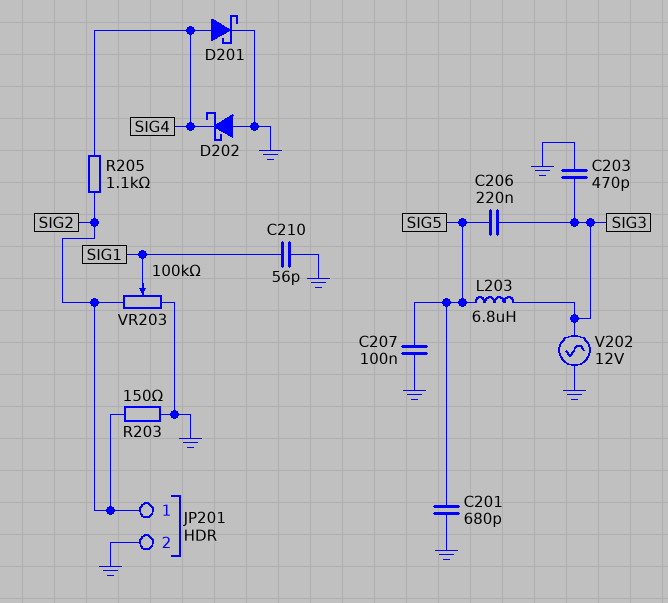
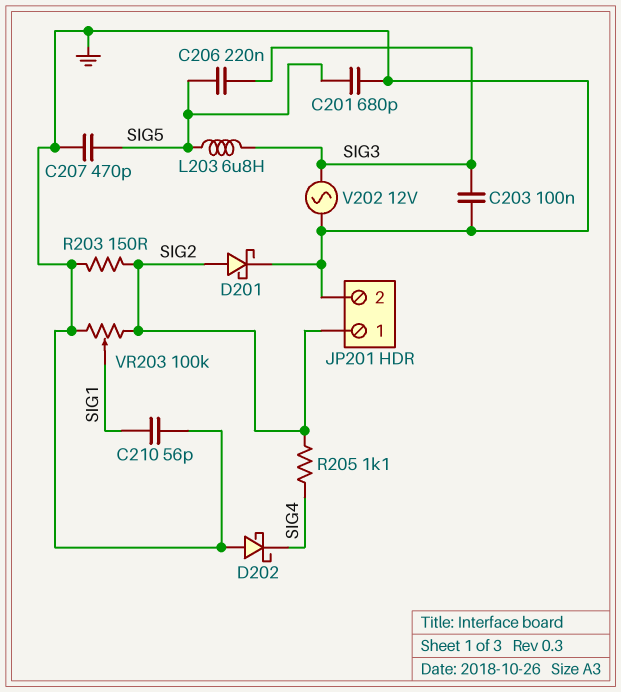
C203: 470pF (GND, SIG3) -> 100nF (GND, SIG3)
C207: 100nF (GND, SIG5) -> 470pF (GND, SIG5)
D201: schottky (A SIG4, K GND) -> schottky (A SIG2, K GND)

